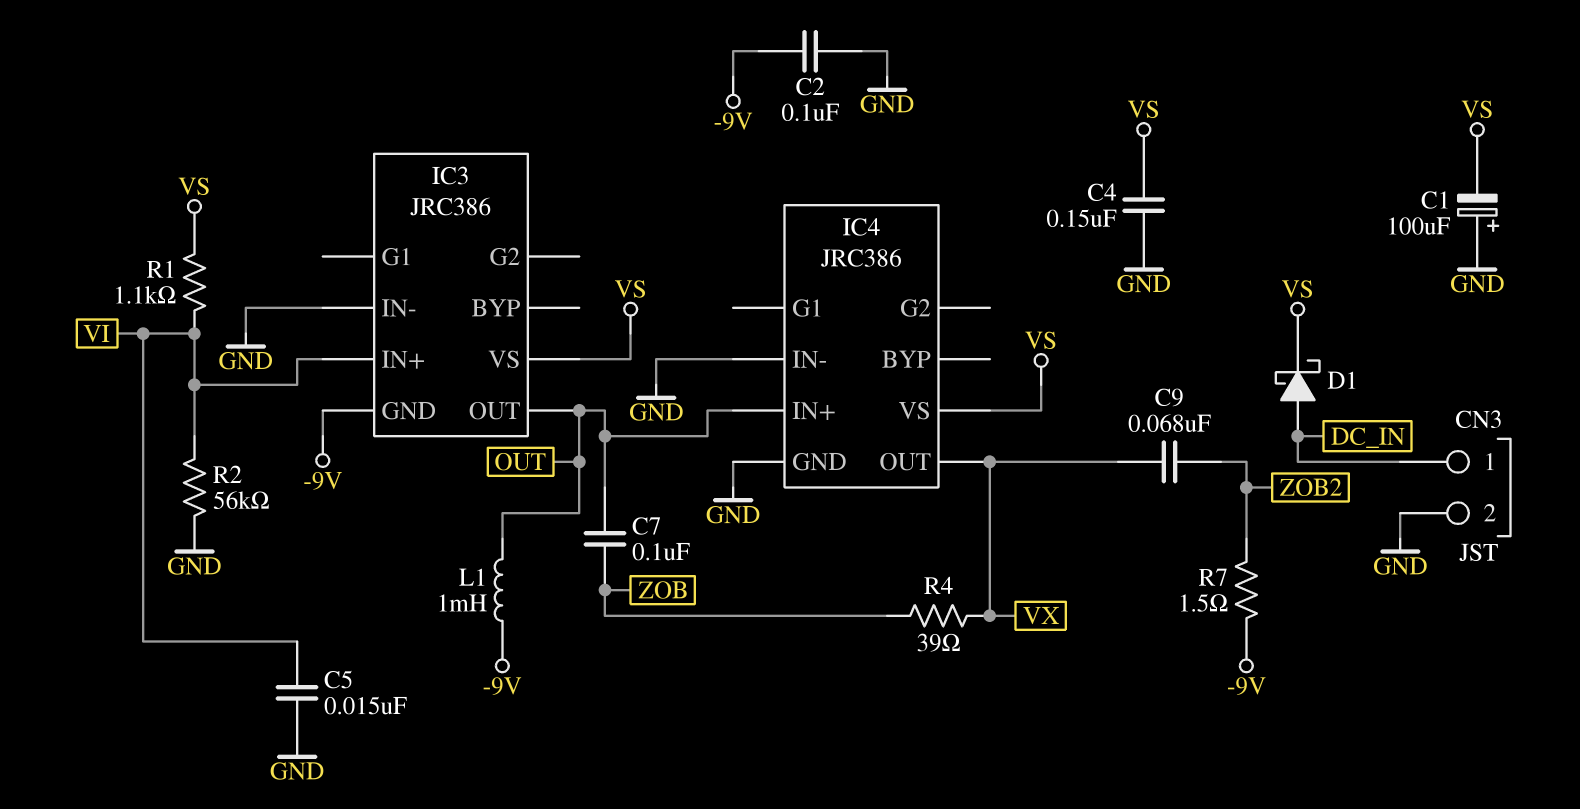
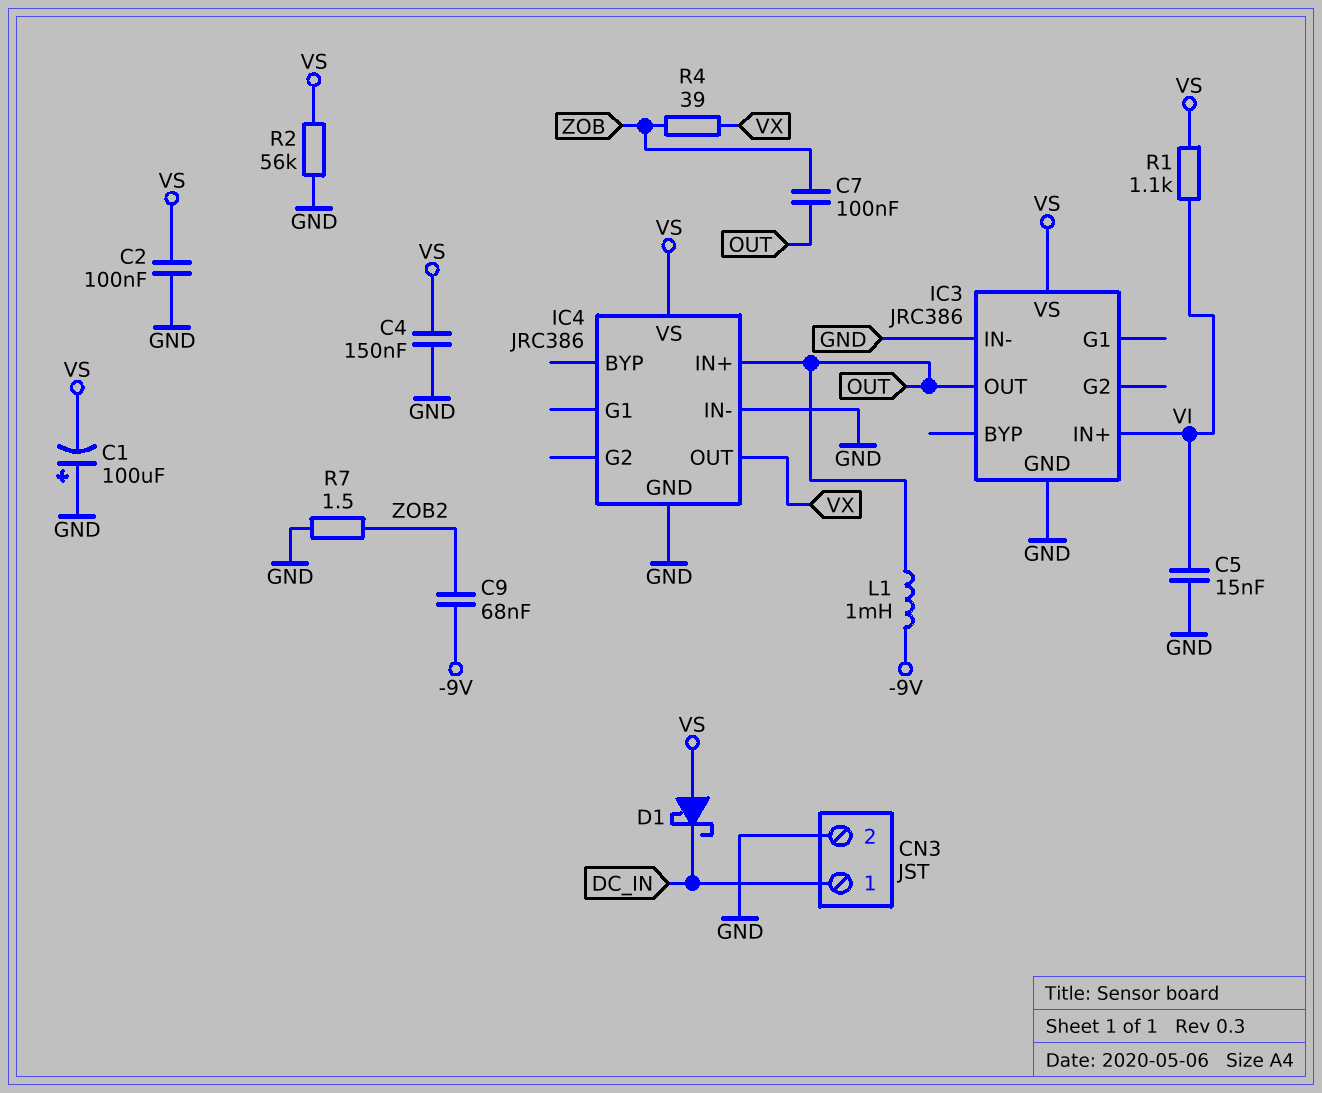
C2: 100nF (-9V, GND) -> 100nF (GND, VS)
C9: 68nF (VX, ZOB2) -> 68nF (-9V, ZOB2)
D1: schottky (A DC_IN, K VS) -> schottky (A VS, K DC_IN)
IC3 pin GND: -9V -> GND
R2: 56k (GND, VI) -> 56k (GND, VS)
R7: 1.5 (-9V, ZOB2) -> 1.5 (GND, ZOB2)

